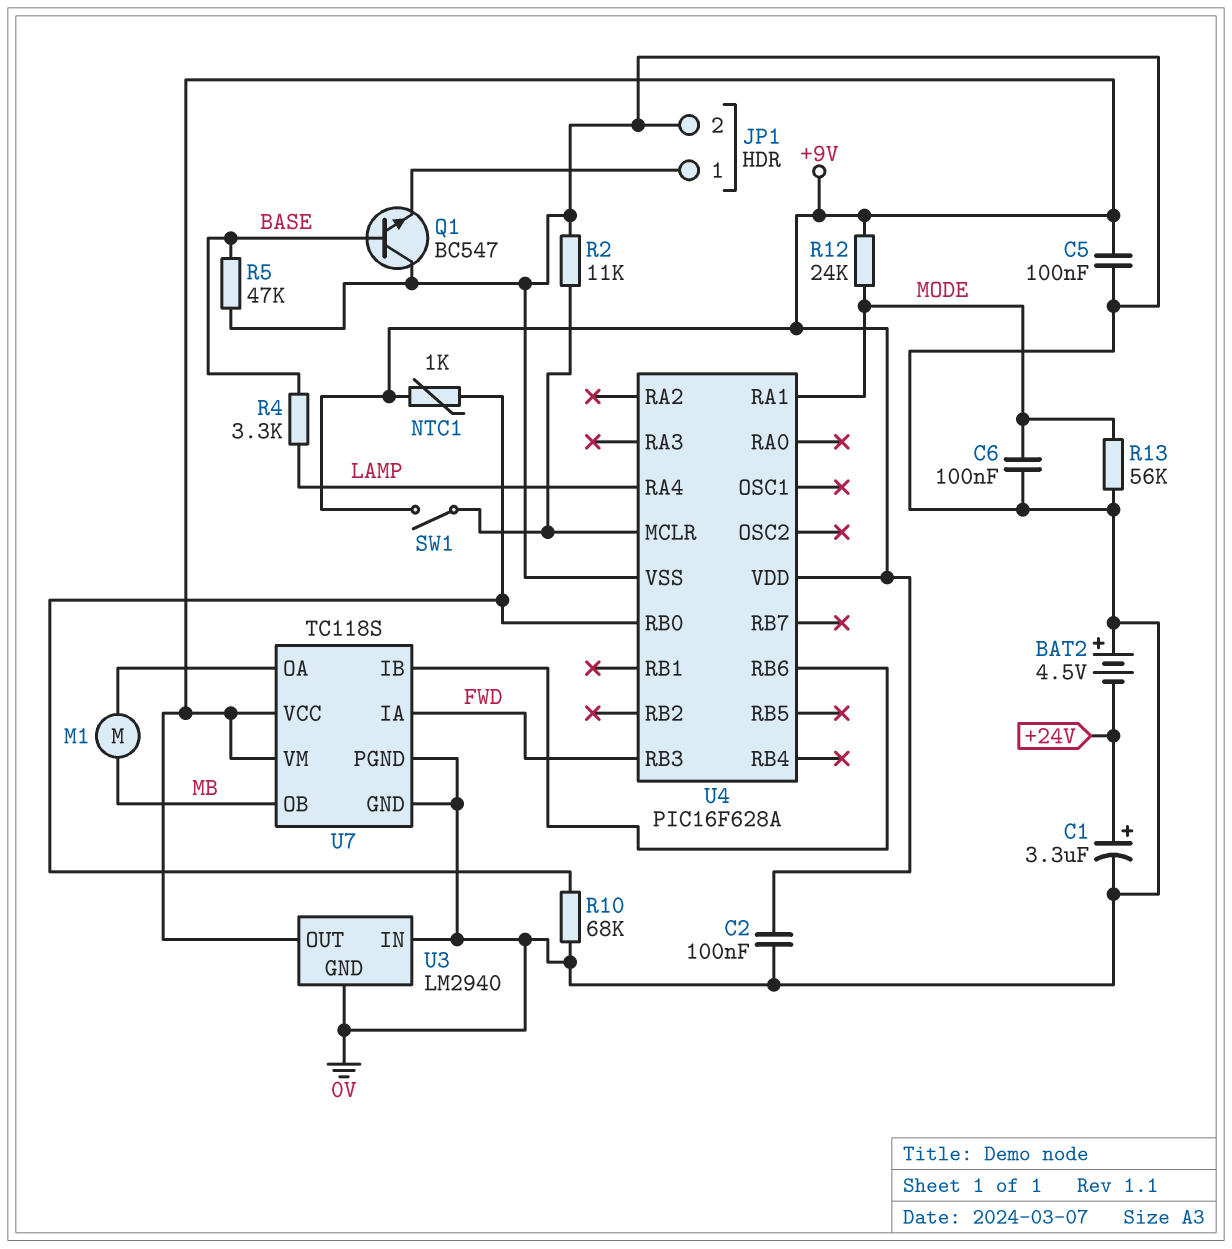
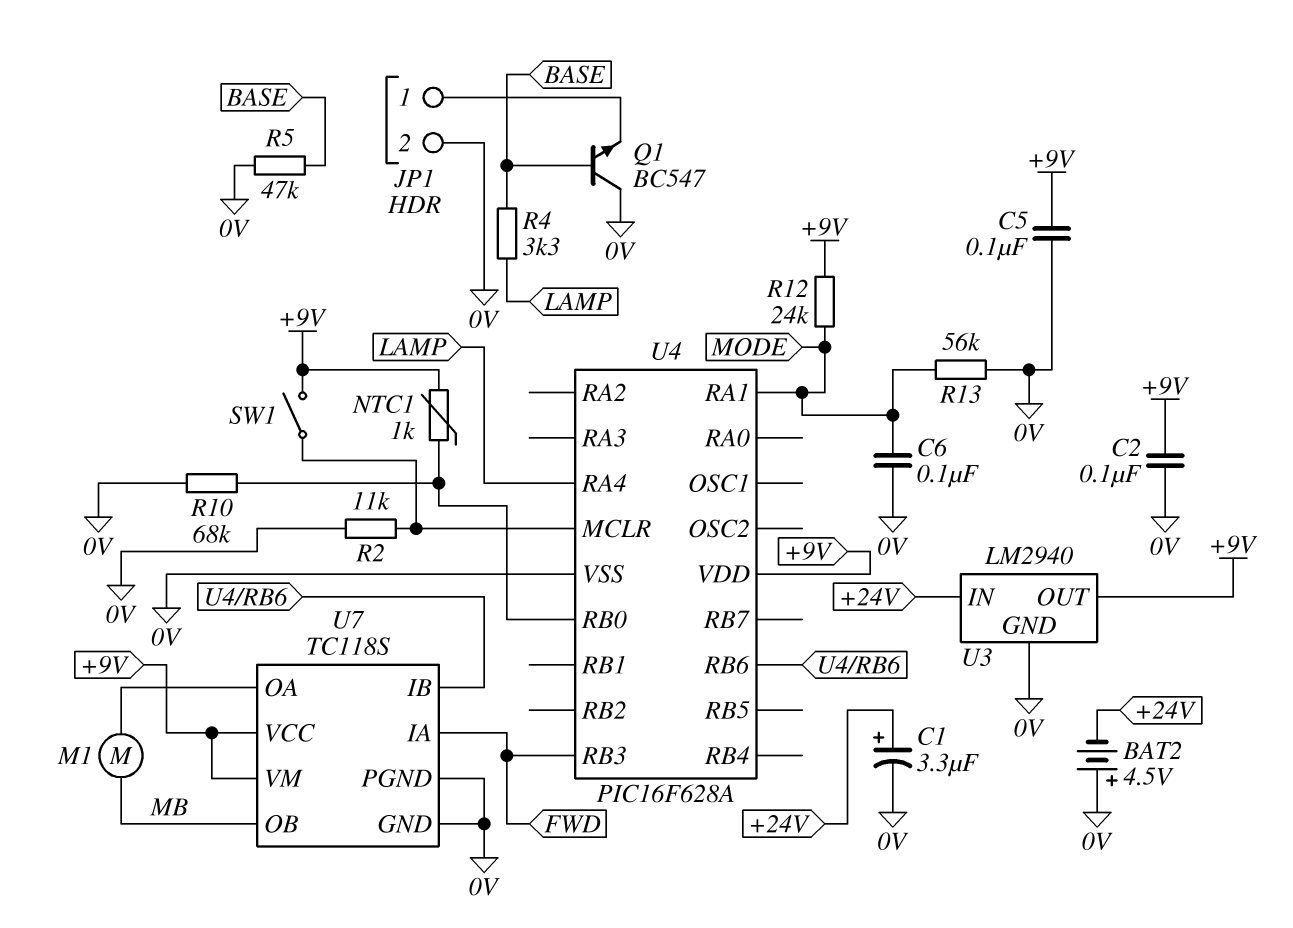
U3 pin IN: 0V -> +24V

